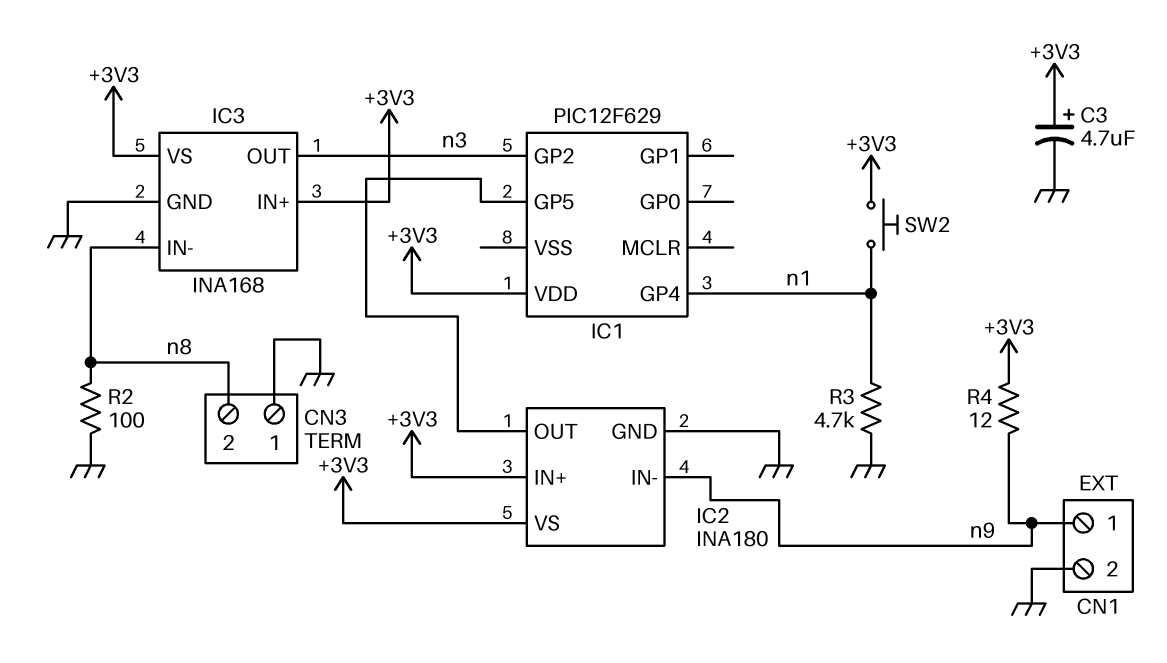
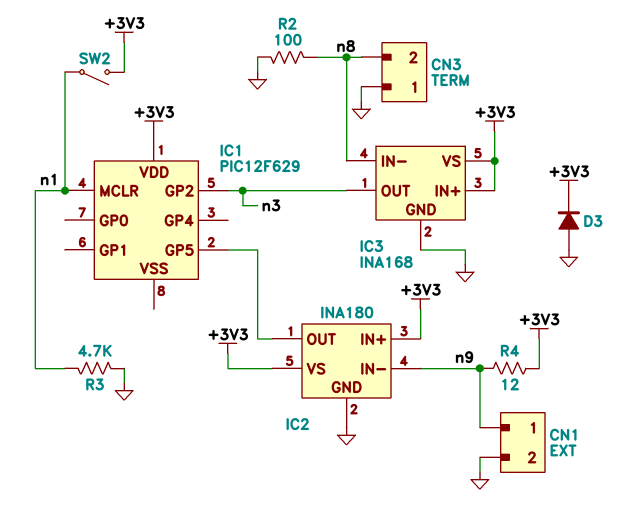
C3: 4.7uF (plus +3V3, minus GND) -> none
D3: none -> diode (A GND, K +3V3)
IC1 pin GP4: n1 -> none
IC1 pin MCLR: none -> n1
SW2: button (+3V3, n1) -> switch (+3V3, n1)

